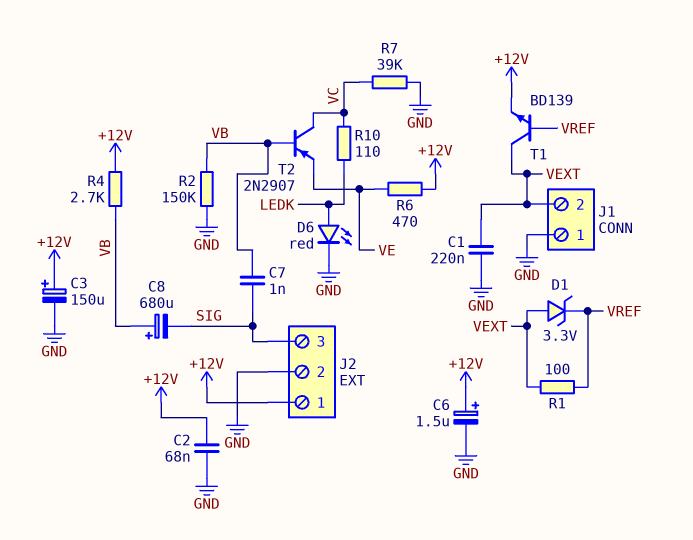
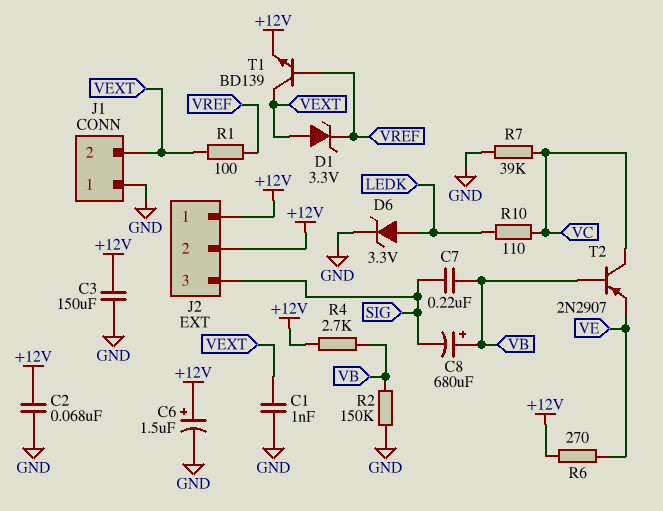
C1: 220nF (GND, VEXT) -> 1nF (GND, VEXT)
C3: 150uF (plus +12V, minus GND) -> 150uF (+12V, GND)
C7: 1nF (SIG, VB) -> 220nF (SIG, VB)
D6: LED red (A LEDK, K GND) -> zener 3.3V (A LEDK, K GND)
J2 pin 2: GND -> +12V
R6: 470 (+12V, VE) -> 270 (+12V, VE)

